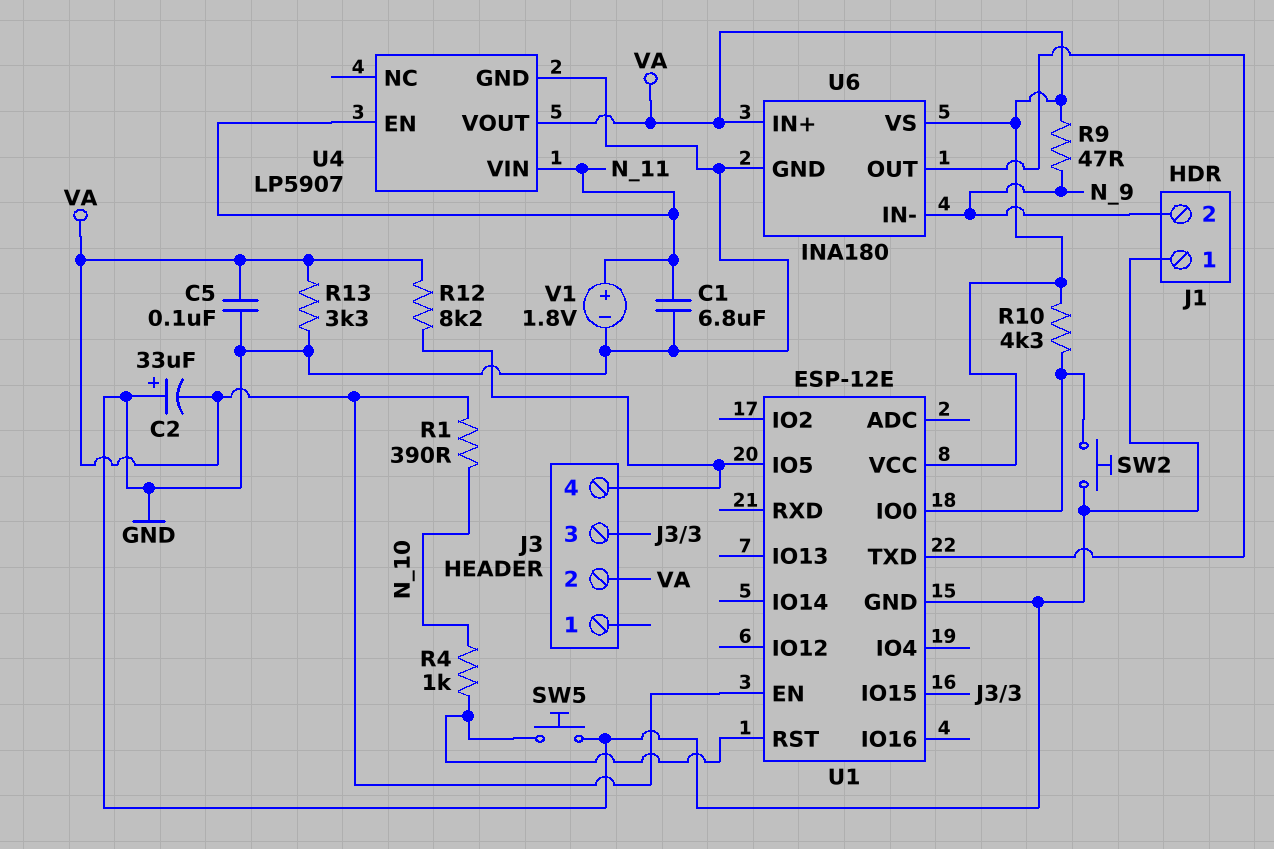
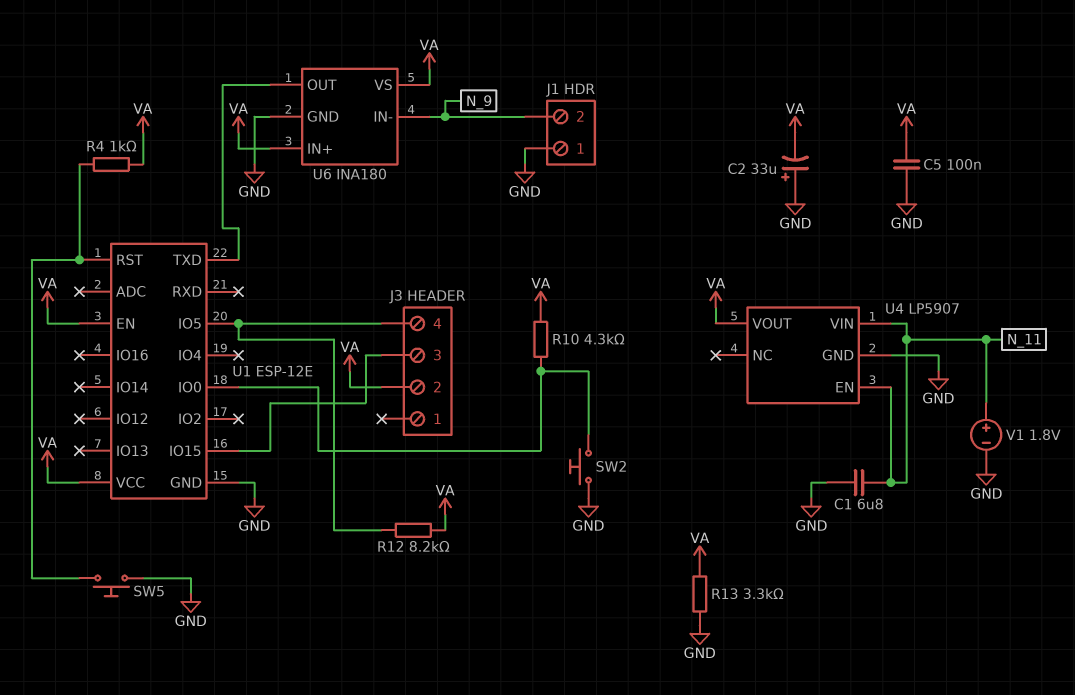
R1: 390 (N_10, VA) -> none
R4: 1k (N_10, U1/RST) -> 1k (U1/RST, VA)
R9: 47 (N_9, VA) -> none

